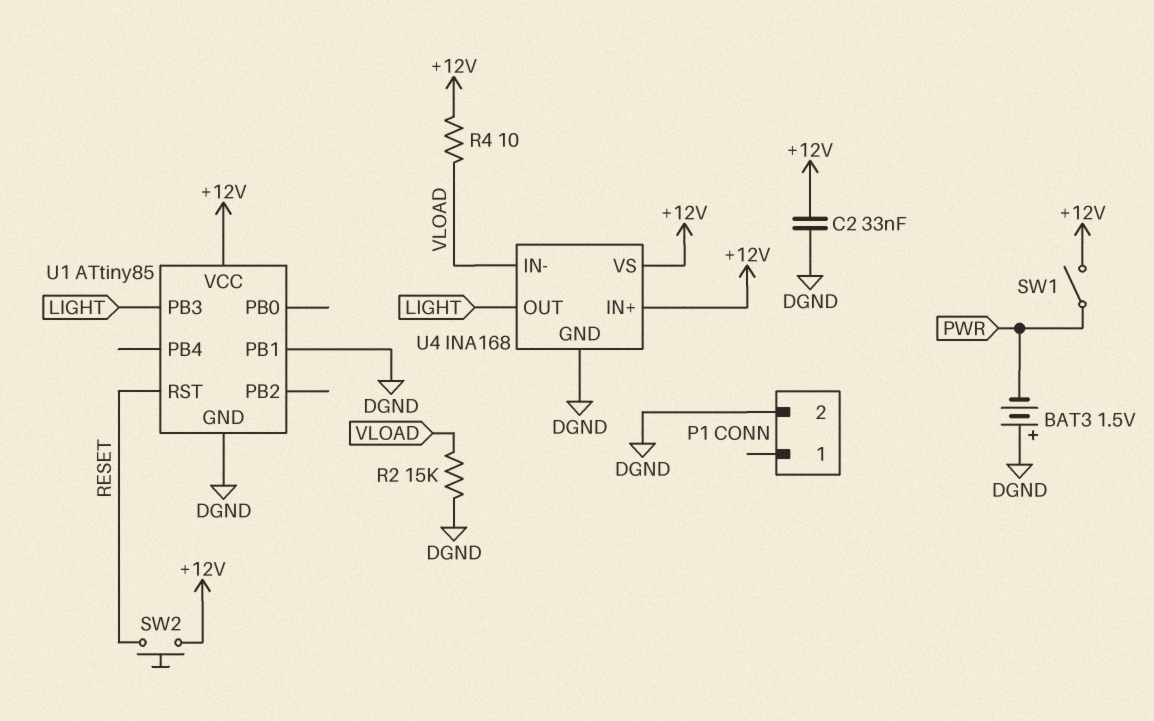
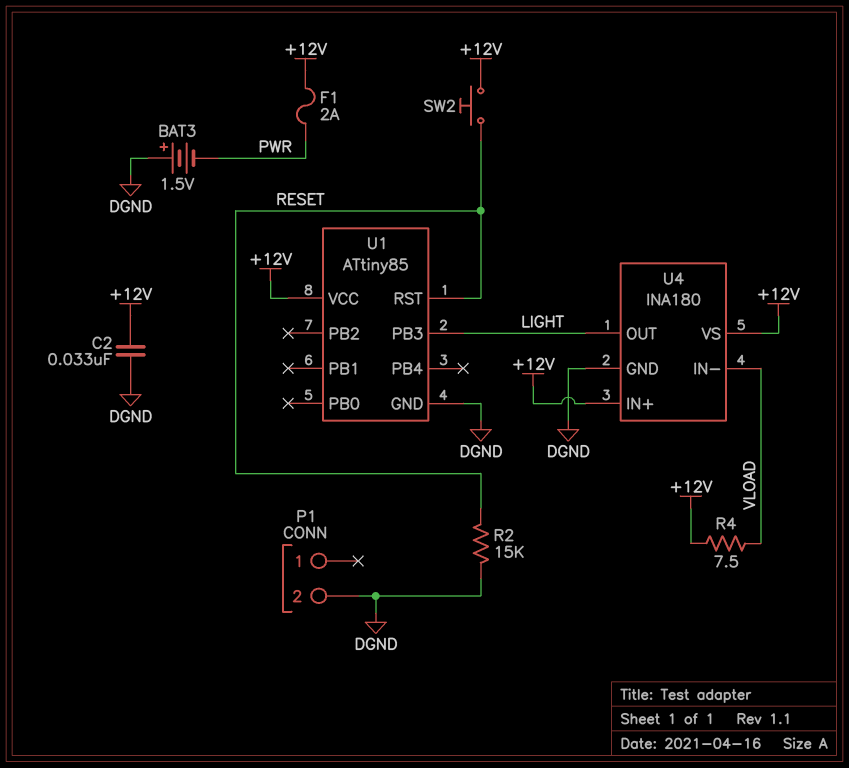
F1: none -> 2A (+12V, PWR)
R2: 15k (DGND, VLOAD) -> 15k (DGND, RESET)
R4: 10 (+12V, VLOAD) -> 7.5 (+12V, VLOAD)
SW1: switch (+12V, PWR) -> none
U1 pin PB1: DGND -> none
U4: INA168 -> INA180

